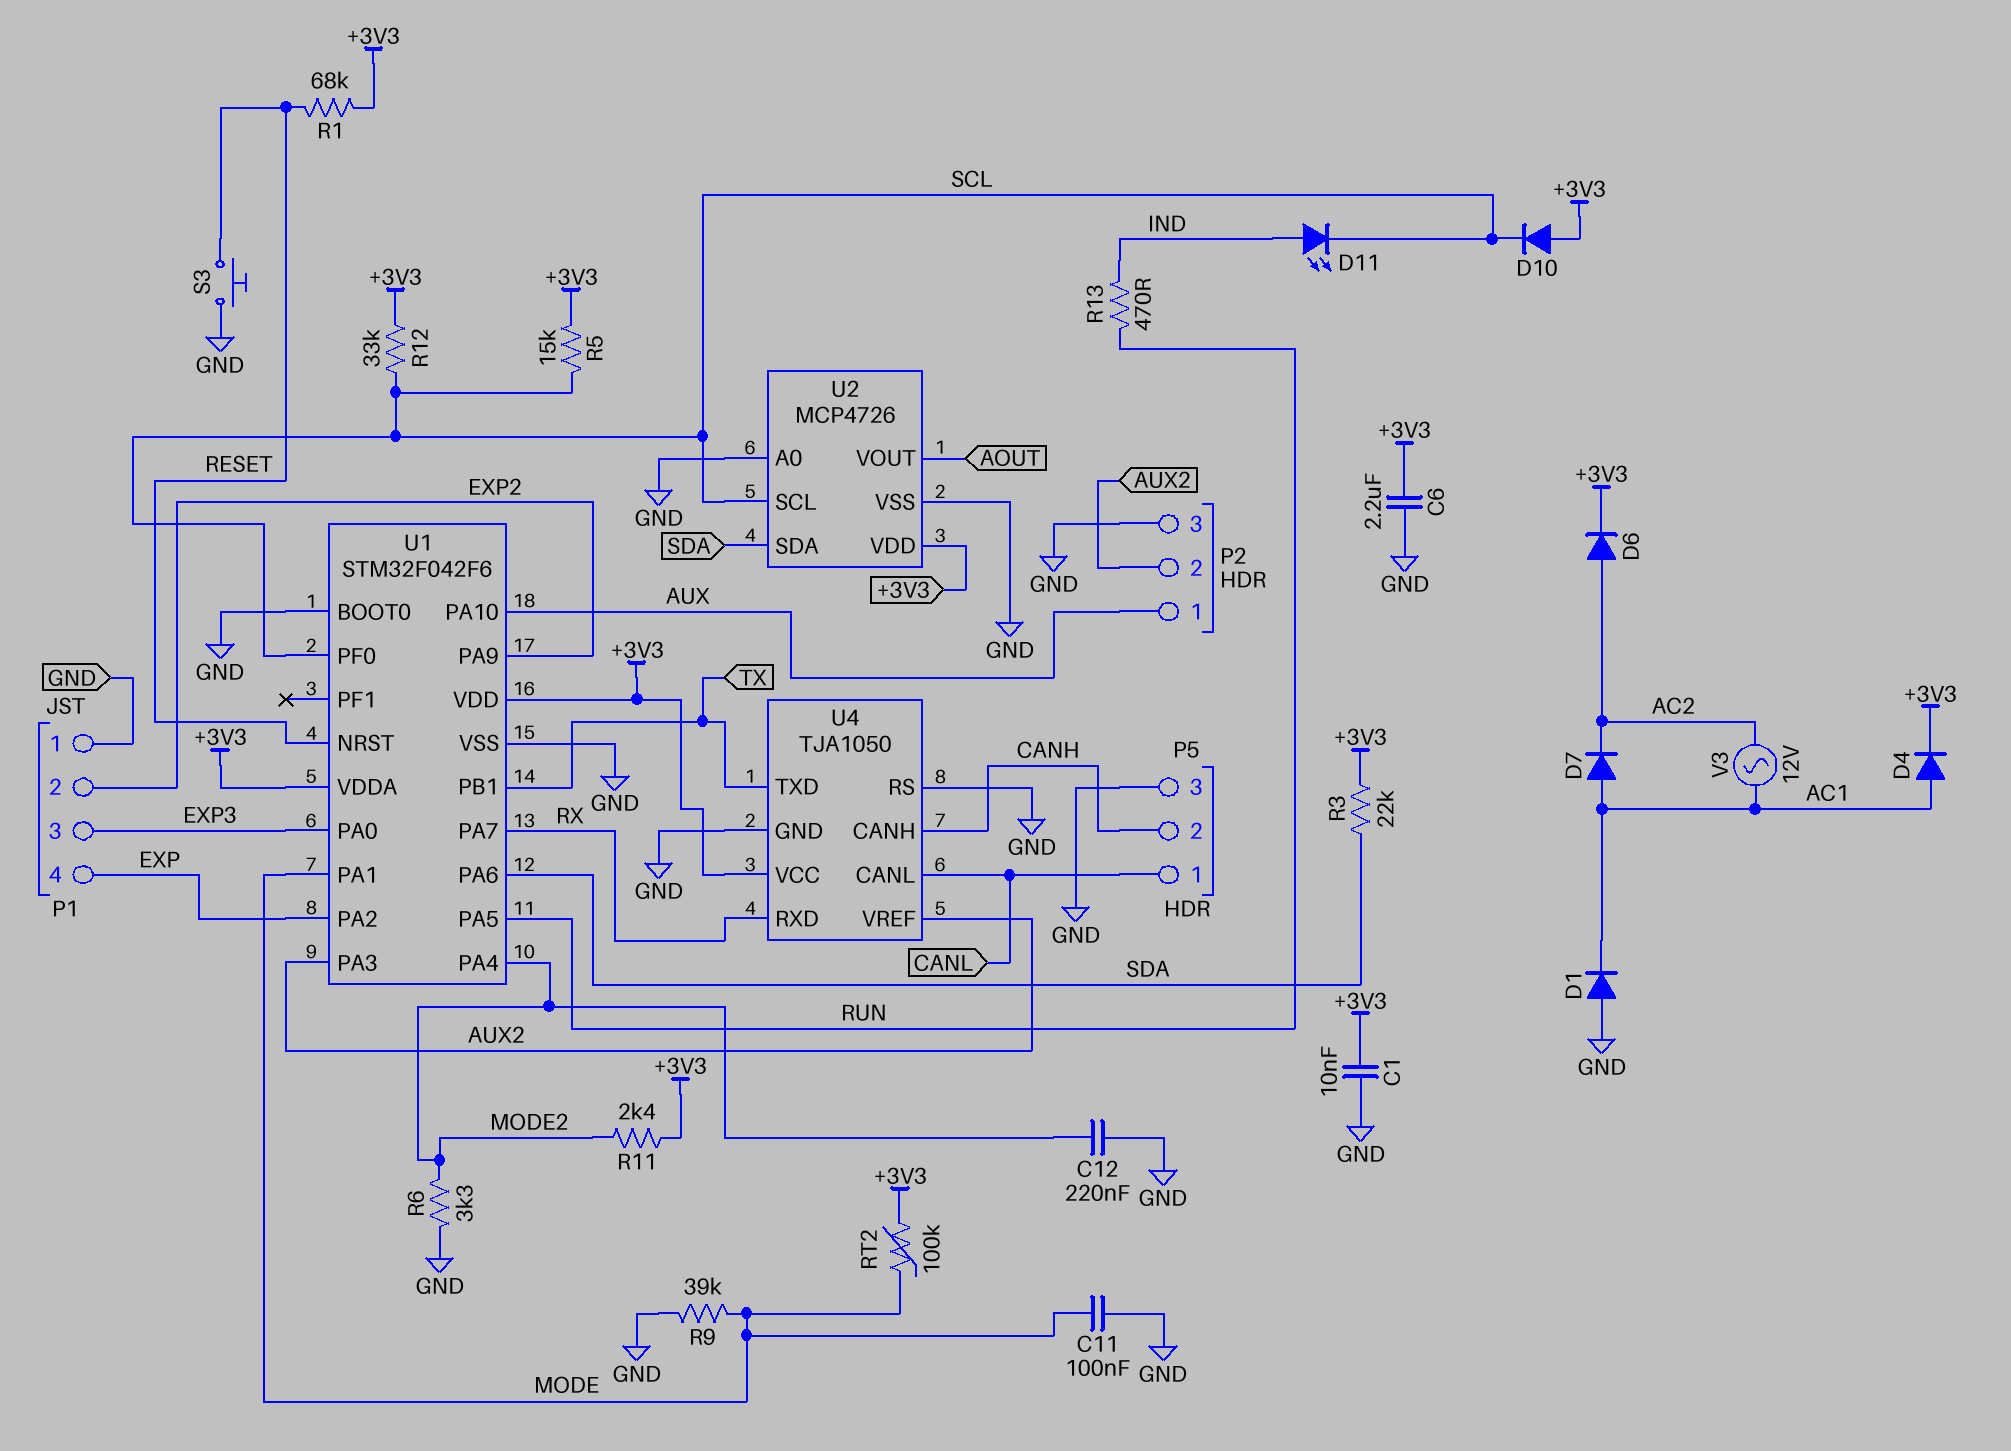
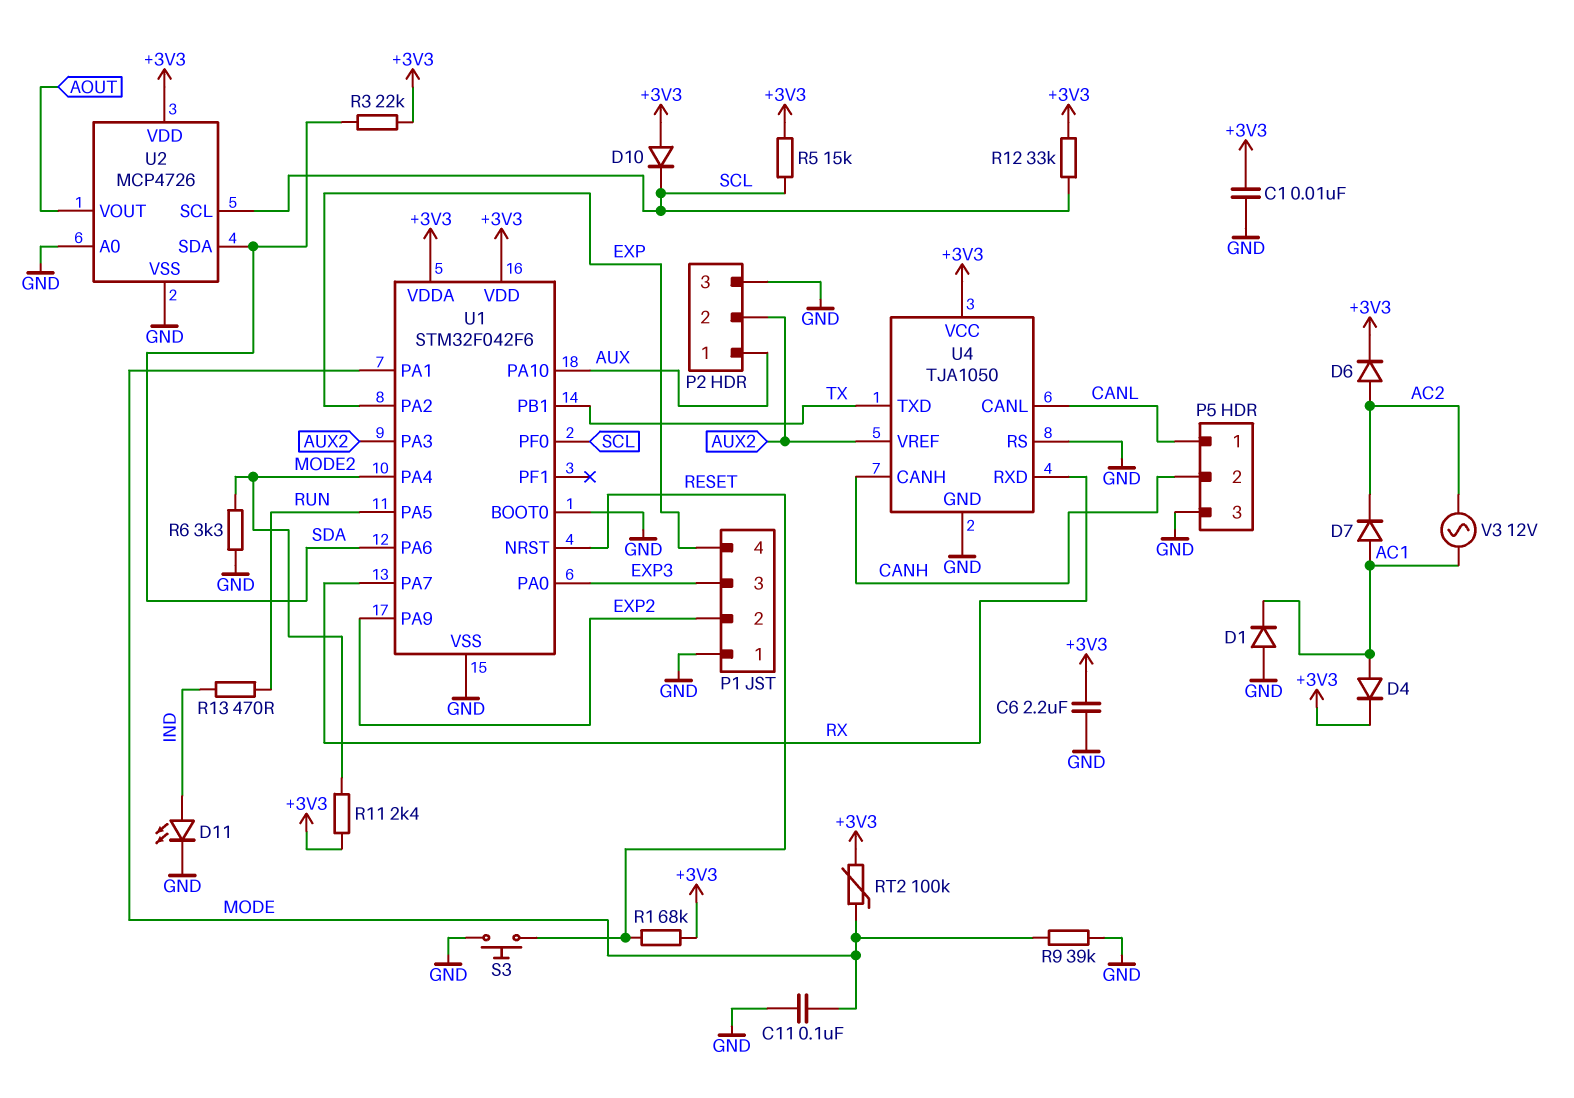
C12: 220nF (GND, MODE2) -> none
D11: LED (A IND, K SCL) -> LED (A IND, K GND)

